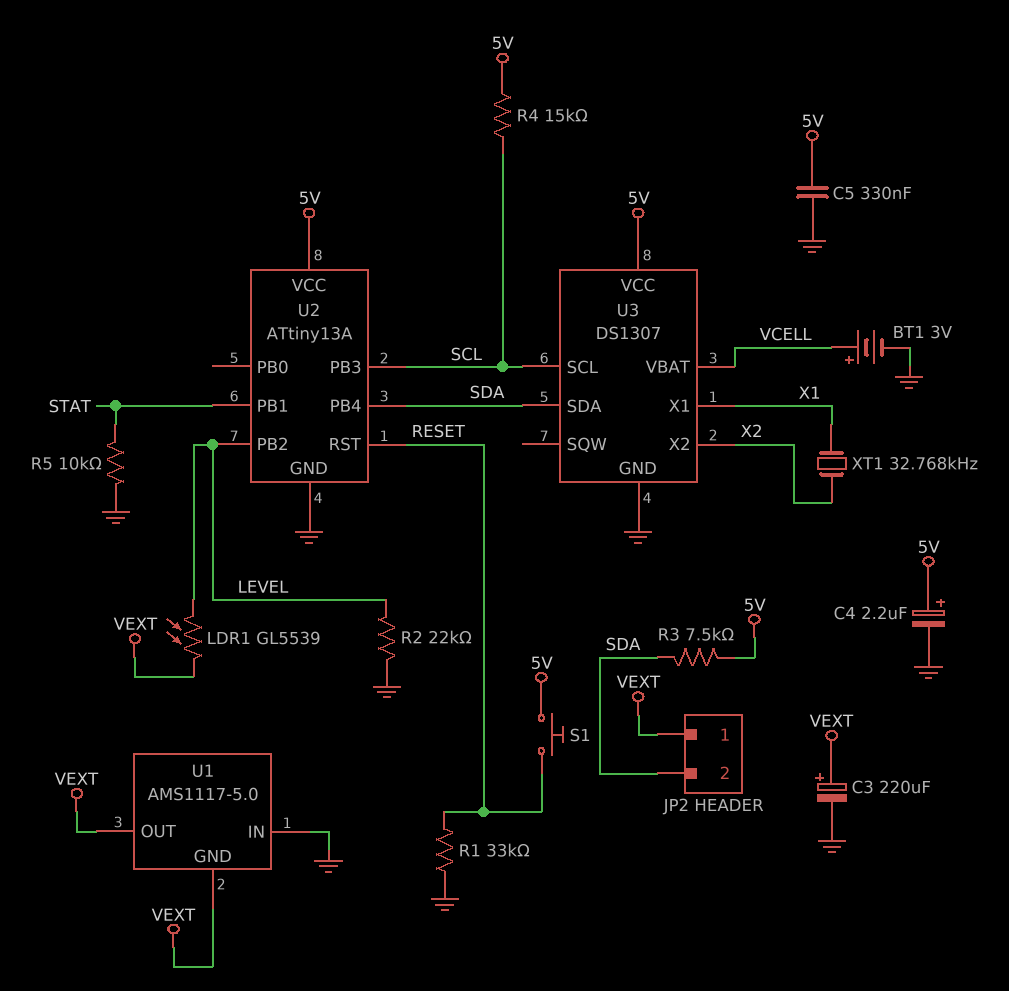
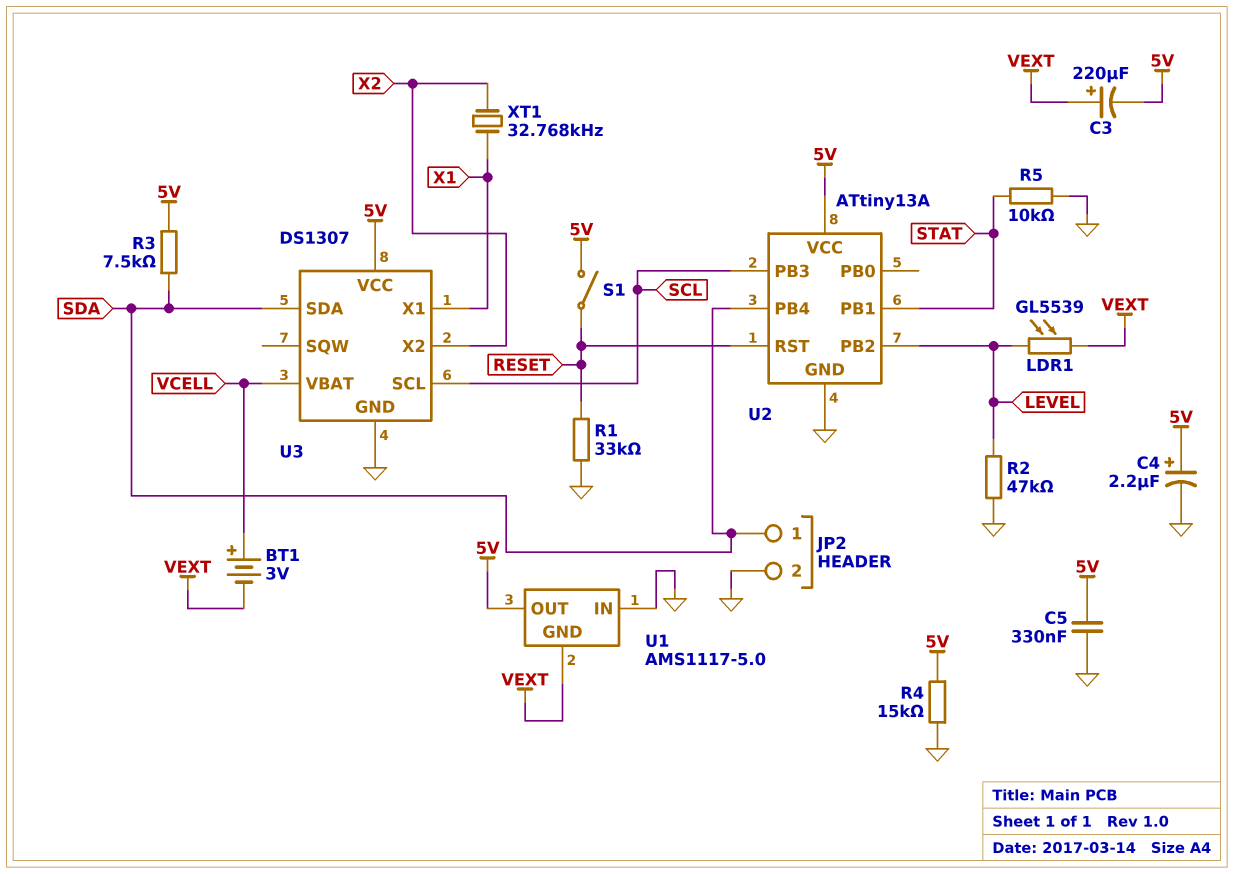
BT1: 3V (plus VCELL, minus GND) -> 3V (plus VCELL, minus VEXT)
C3: 220uF (plus VEXT, minus GND) -> 220uF (plus VEXT, minus 5V)
JP2 pin 1: VEXT -> SDA
JP2 pin 2: SDA -> GND
R2: 22k (GND, LEVEL) -> 47k (GND, LEVEL)
R4: 15k (5V, SCL) -> 15k (5V, GND)
S1: button (5V, RESET) -> switch (5V, RESET)
U1 pin OUT: VEXT -> 5V

